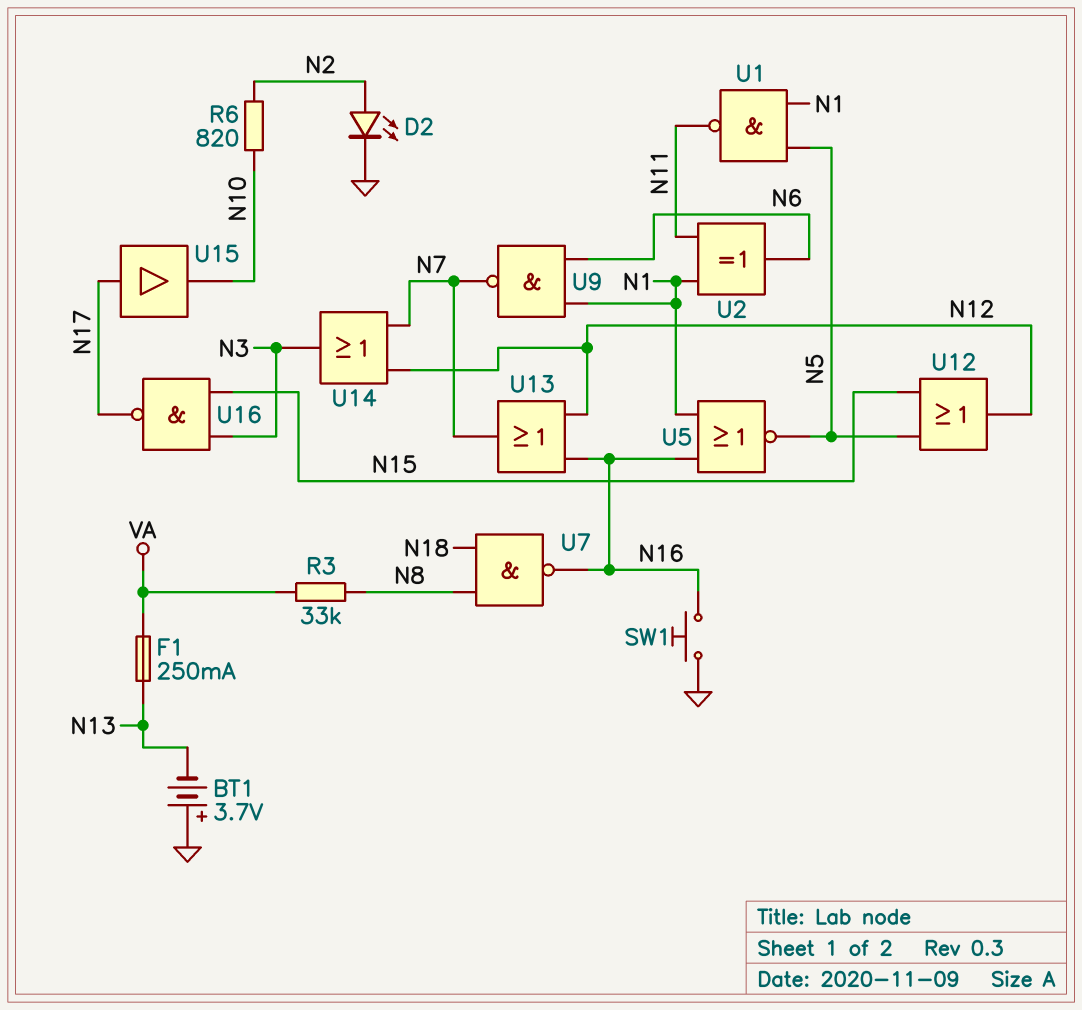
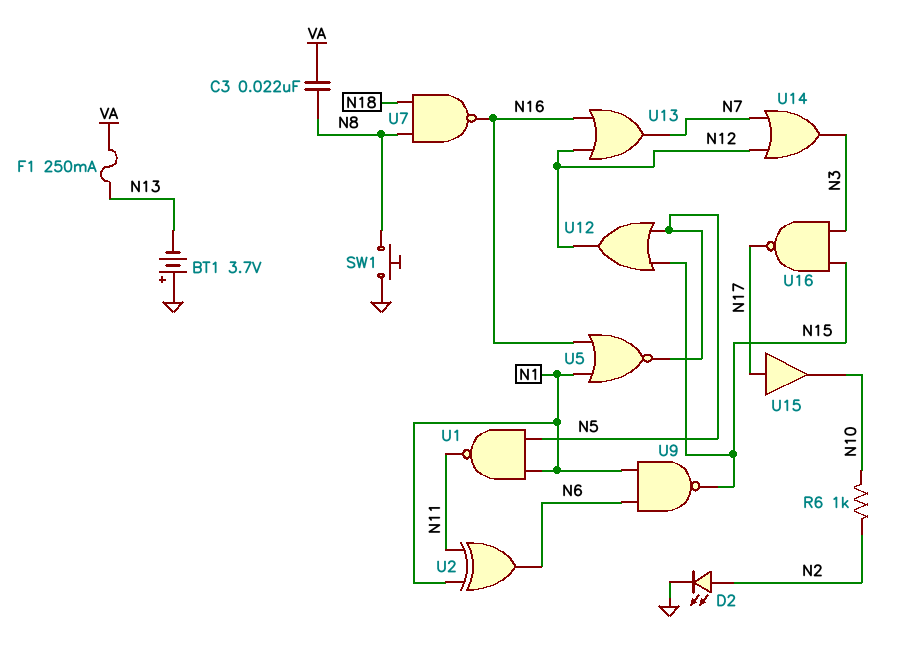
C3: none -> 22nF (N8, VA)
R3: 33k (N8, VA) -> none
R6: 820 (N2, N10) -> 1k (N2, N10)
SW1: button (GND, N16) -> button (GND, N8)
U9: NAND (in N1, in N6, out N7) -> NAND (in N1, in N6, out N15)

